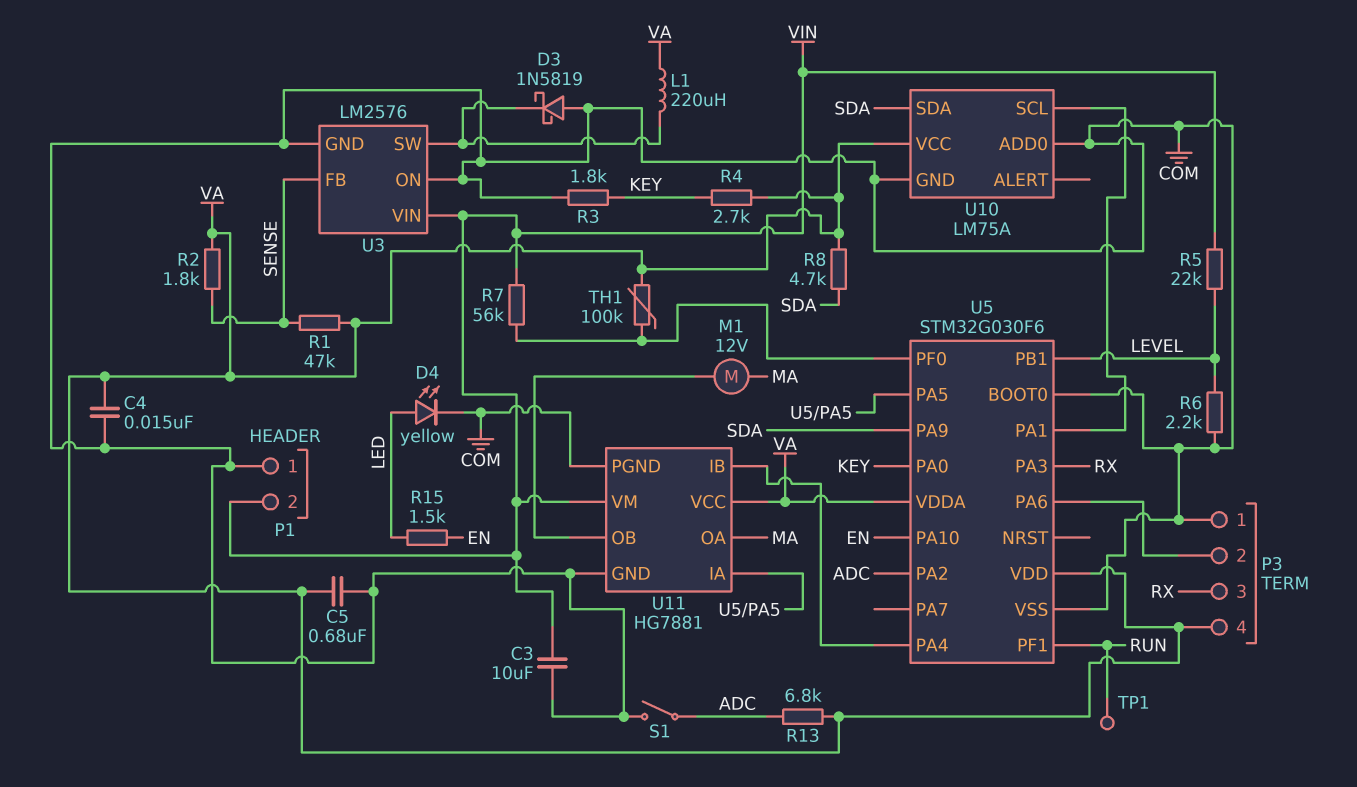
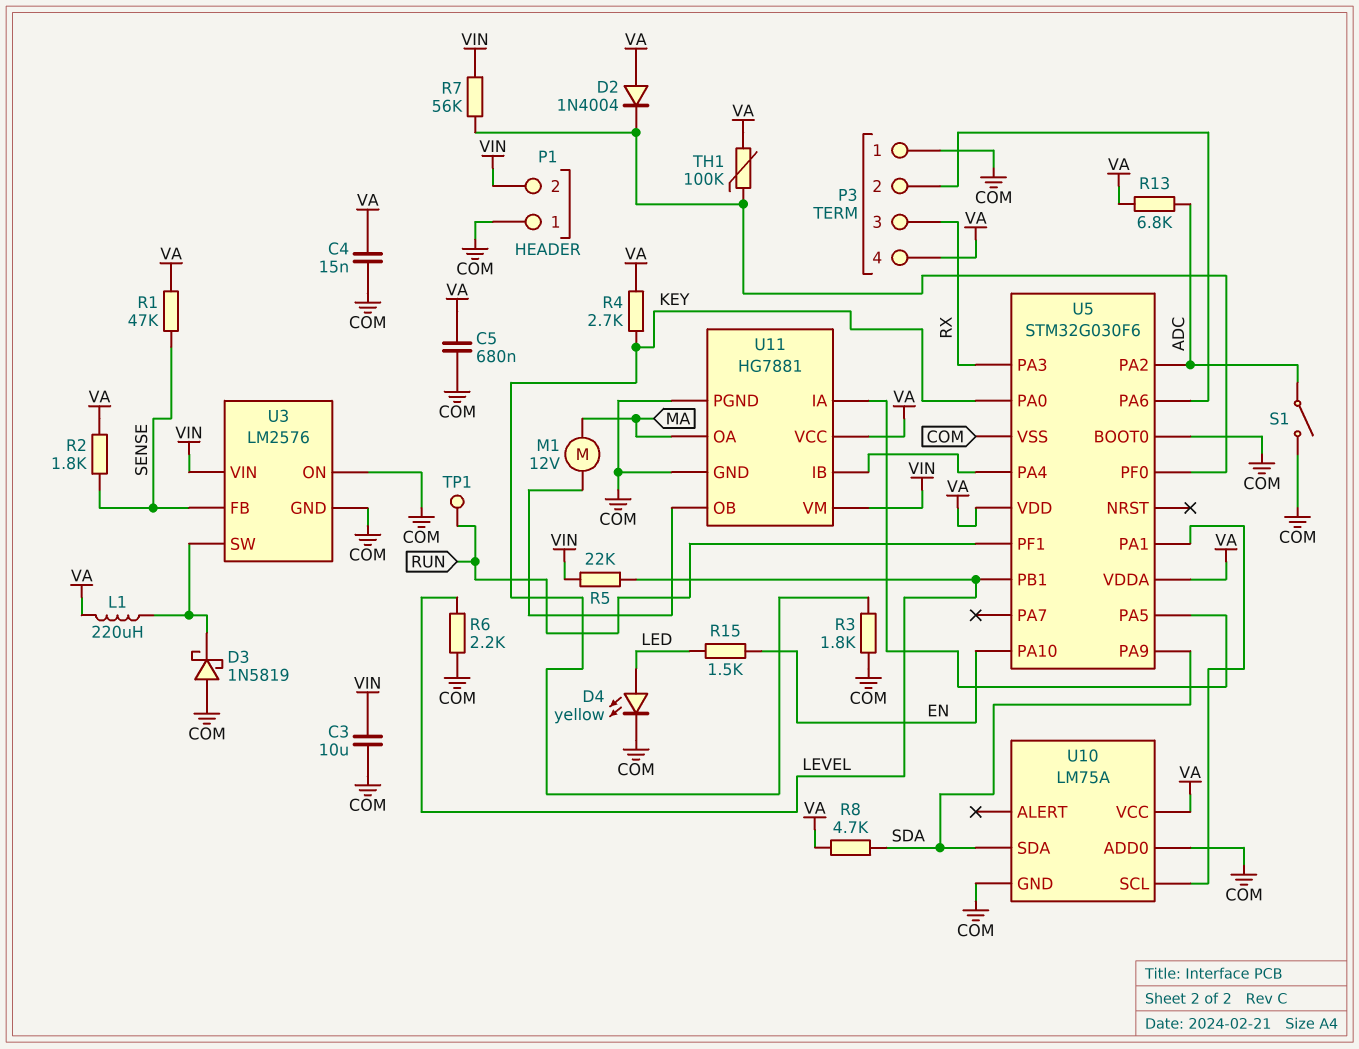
D2: none -> diode 1N4004 (A VA, K U5/PF0)

